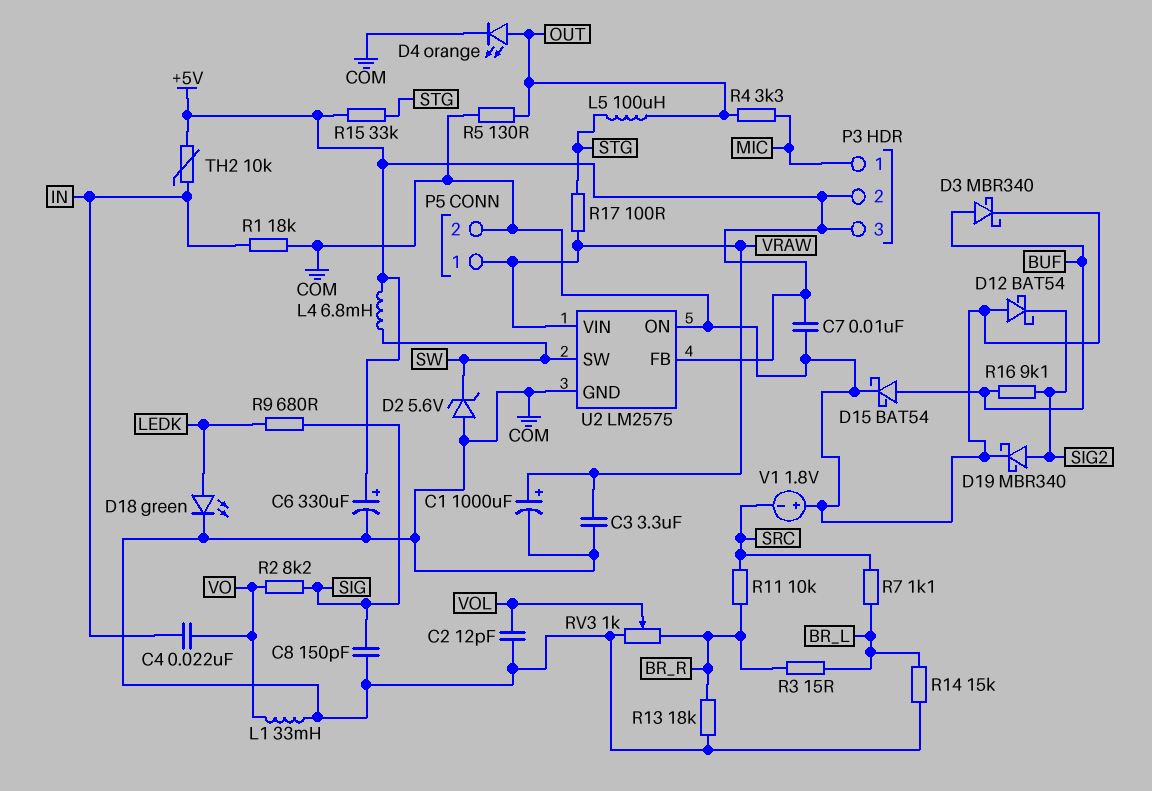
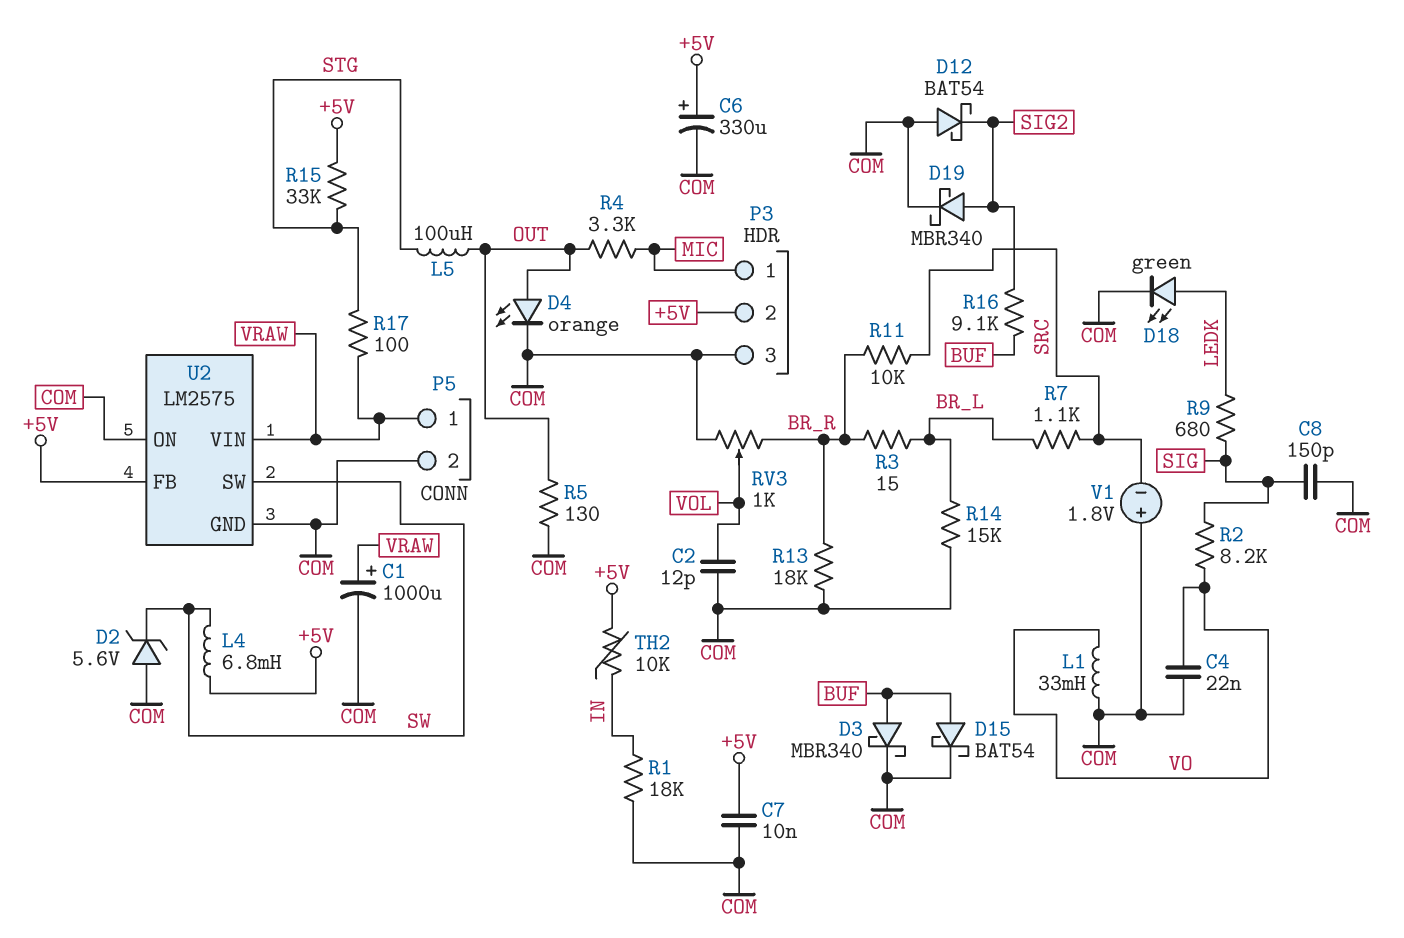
C3: 3.3uF (COM, VRAW) -> none
C4: 22nF (IN, VO) -> 22nF (COM, VO)
P3 pin 3: +5V -> COM

